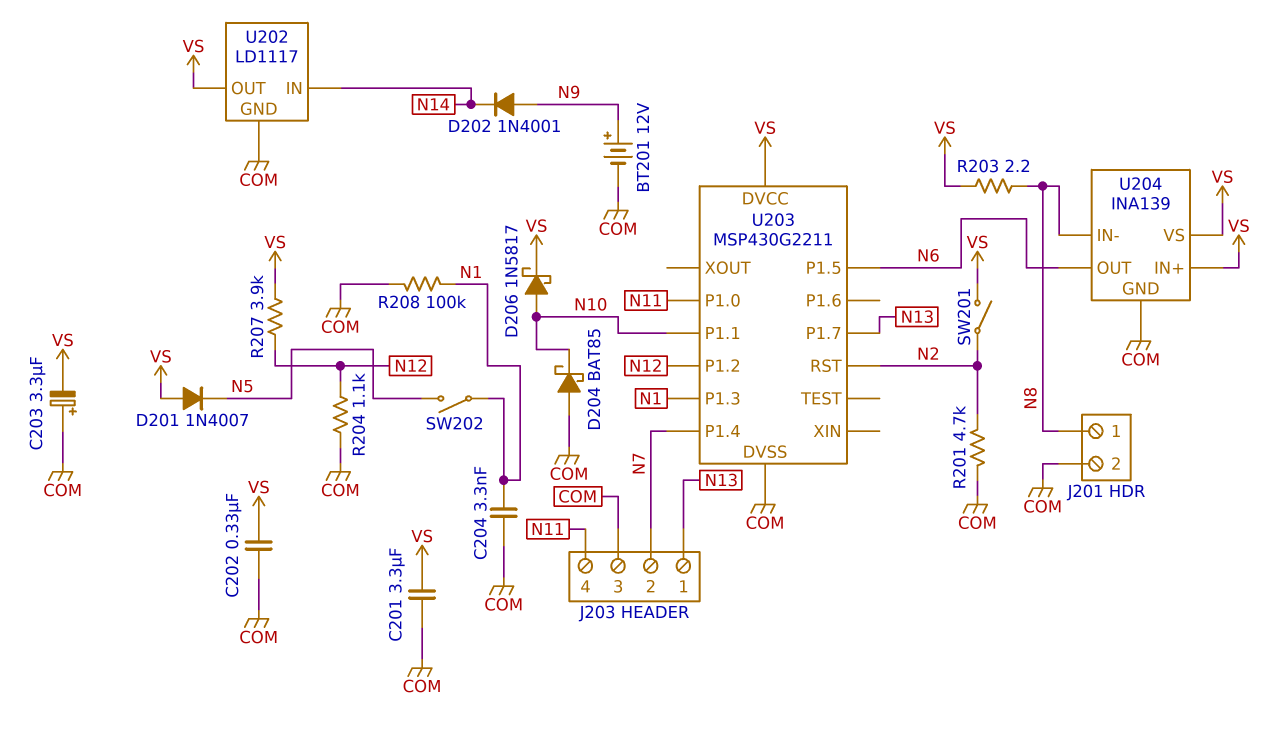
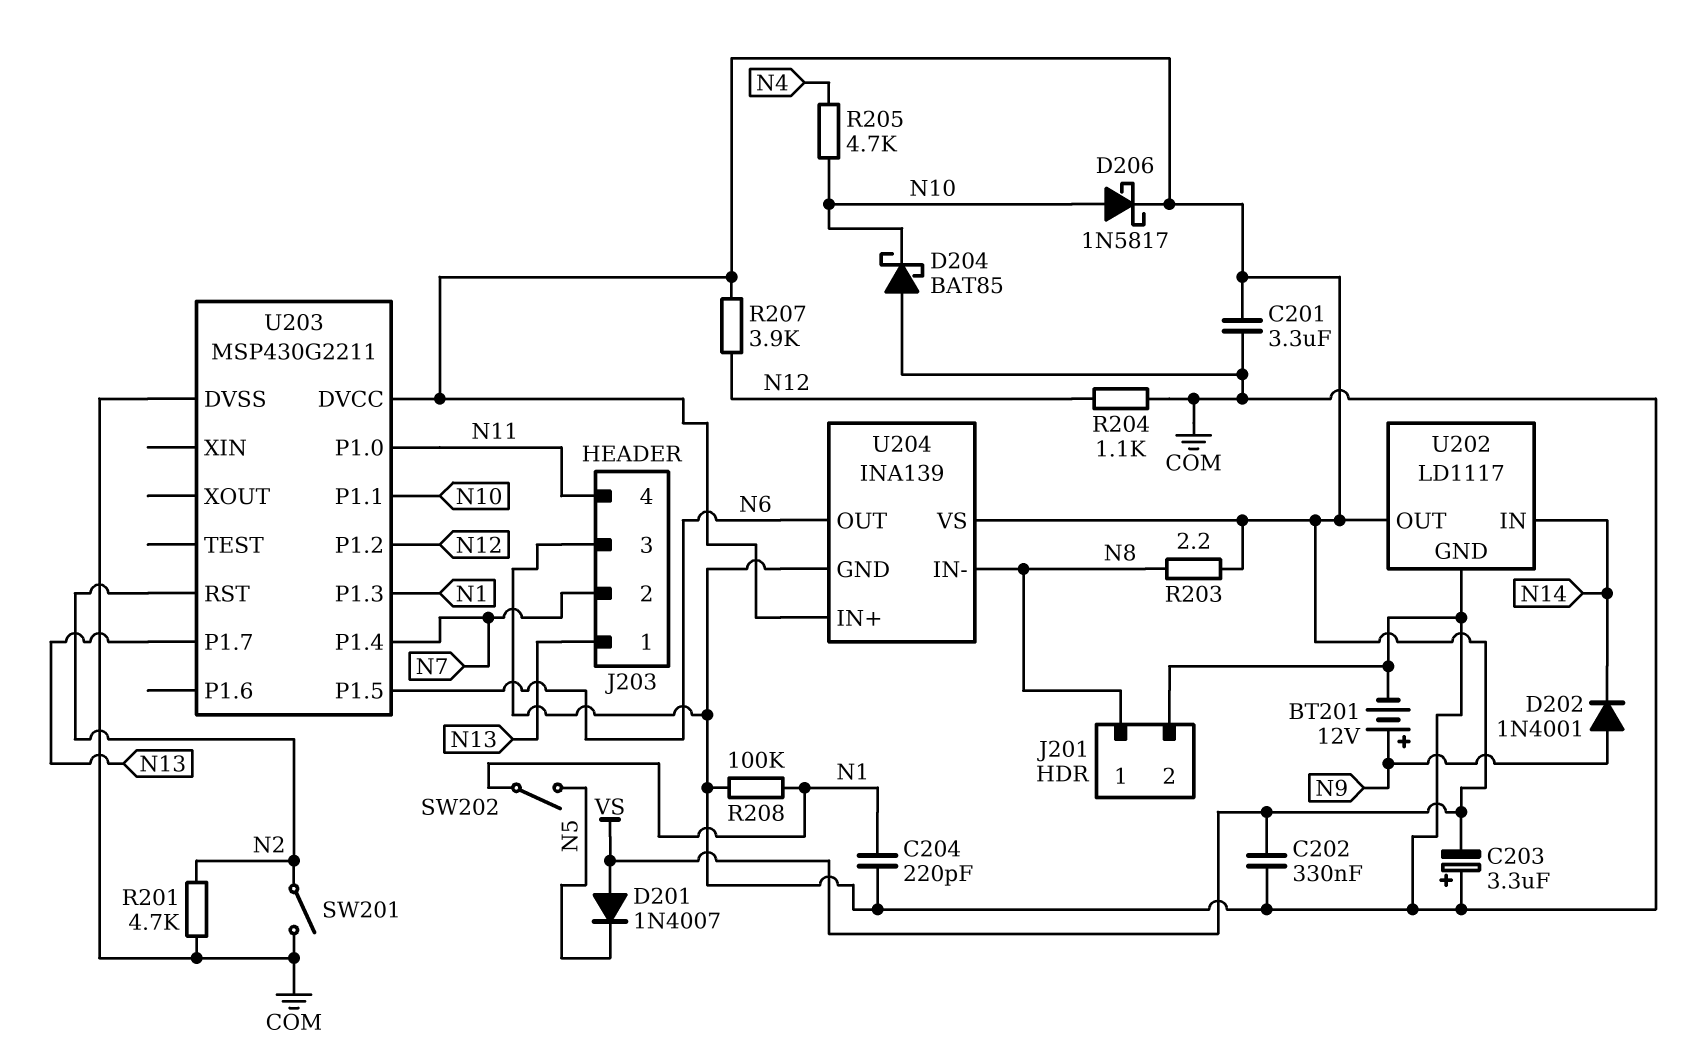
C204: 3.3nF (COM, N1) -> 220pF (COM, N1)
R205: none -> 4.7k (N4, N10)
SW201: switch (N2, VS) -> switch (COM, N2)

